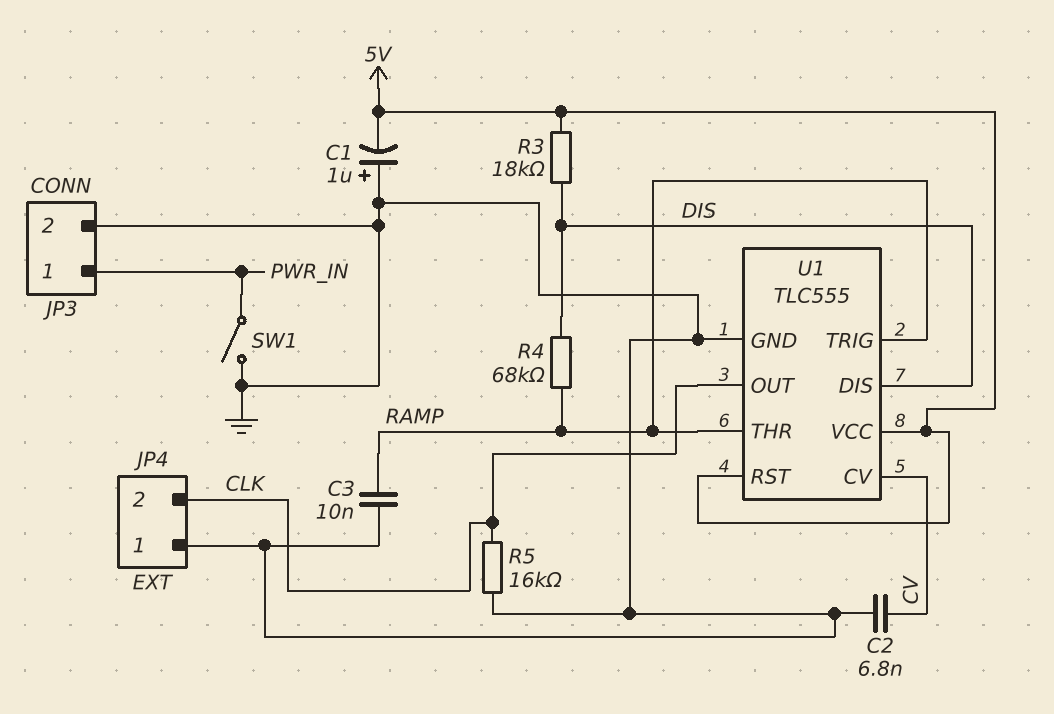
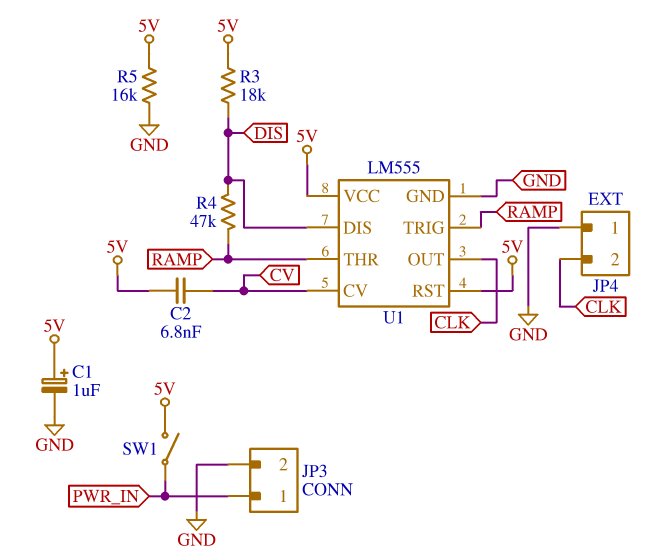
C1: 1uF (plus GND, minus 5V) -> 1uF (plus 5V, minus GND)
C2: 6.8nF (CV, GND) -> 6.8nF (5V, CV)
C3: 10nF (GND, RAMP) -> none
R4: 68k (DIS, RAMP) -> 47k (DIS, RAMP)
R5: 16k (CLK, GND) -> 16k (5V, GND)
SW1: switch (GND, PWR_IN) -> switch (5V, PWR_IN)
U1: TLC555 -> LM555

